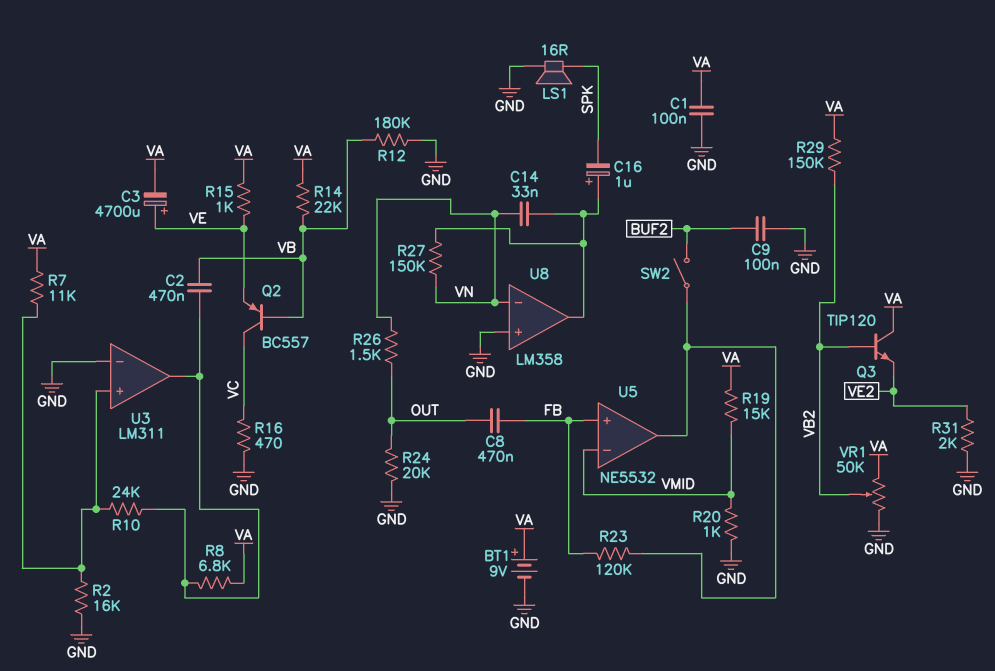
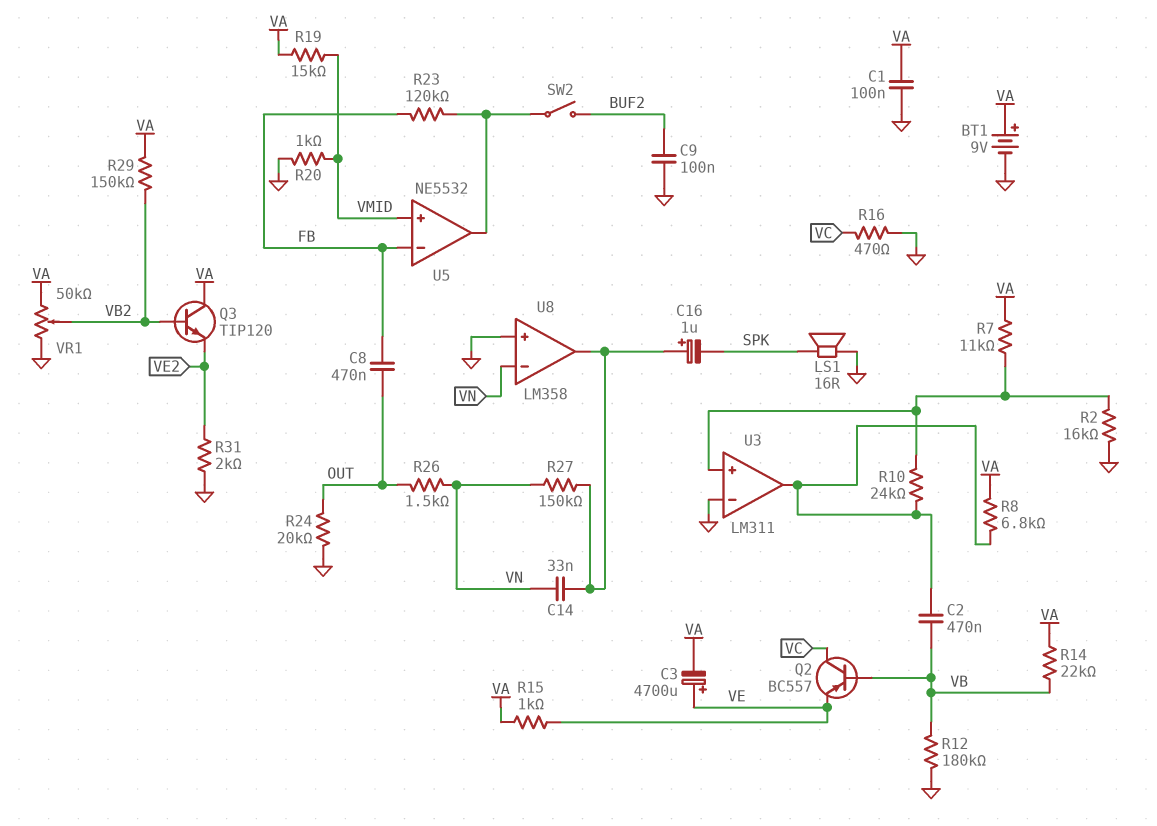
U5 pin in+: FB -> VMID
U5 pin in-: VMID -> FB

